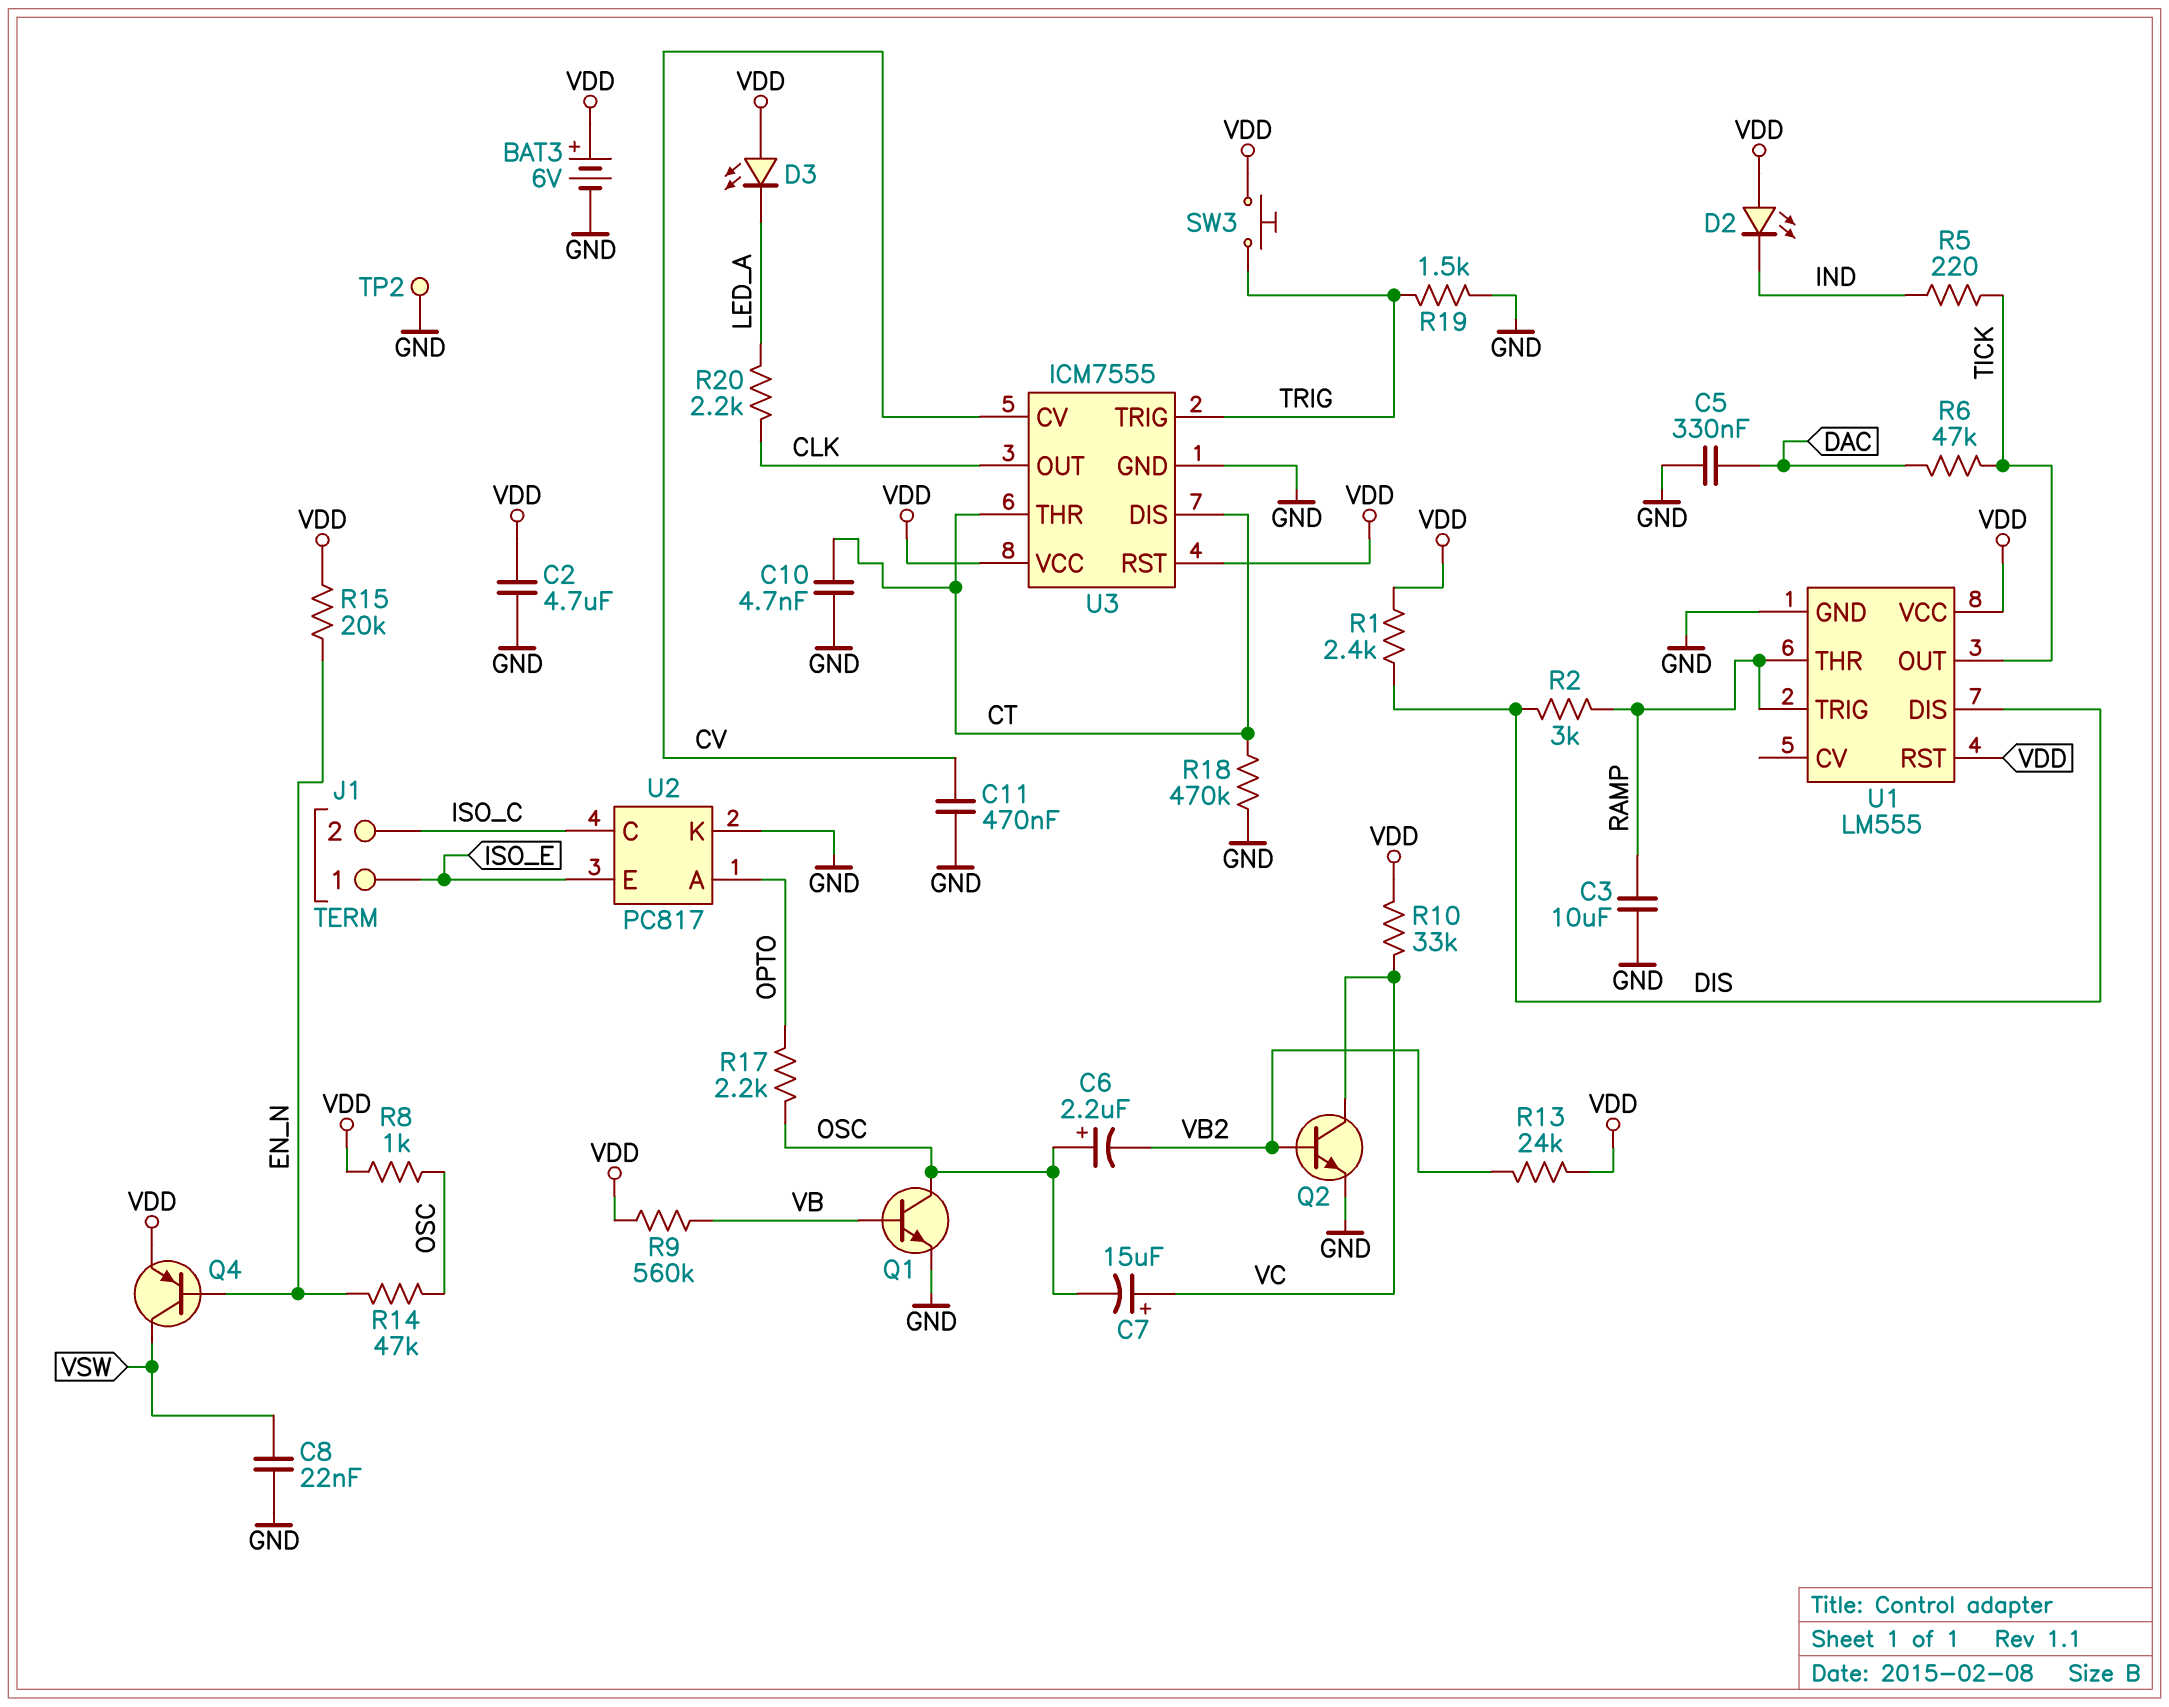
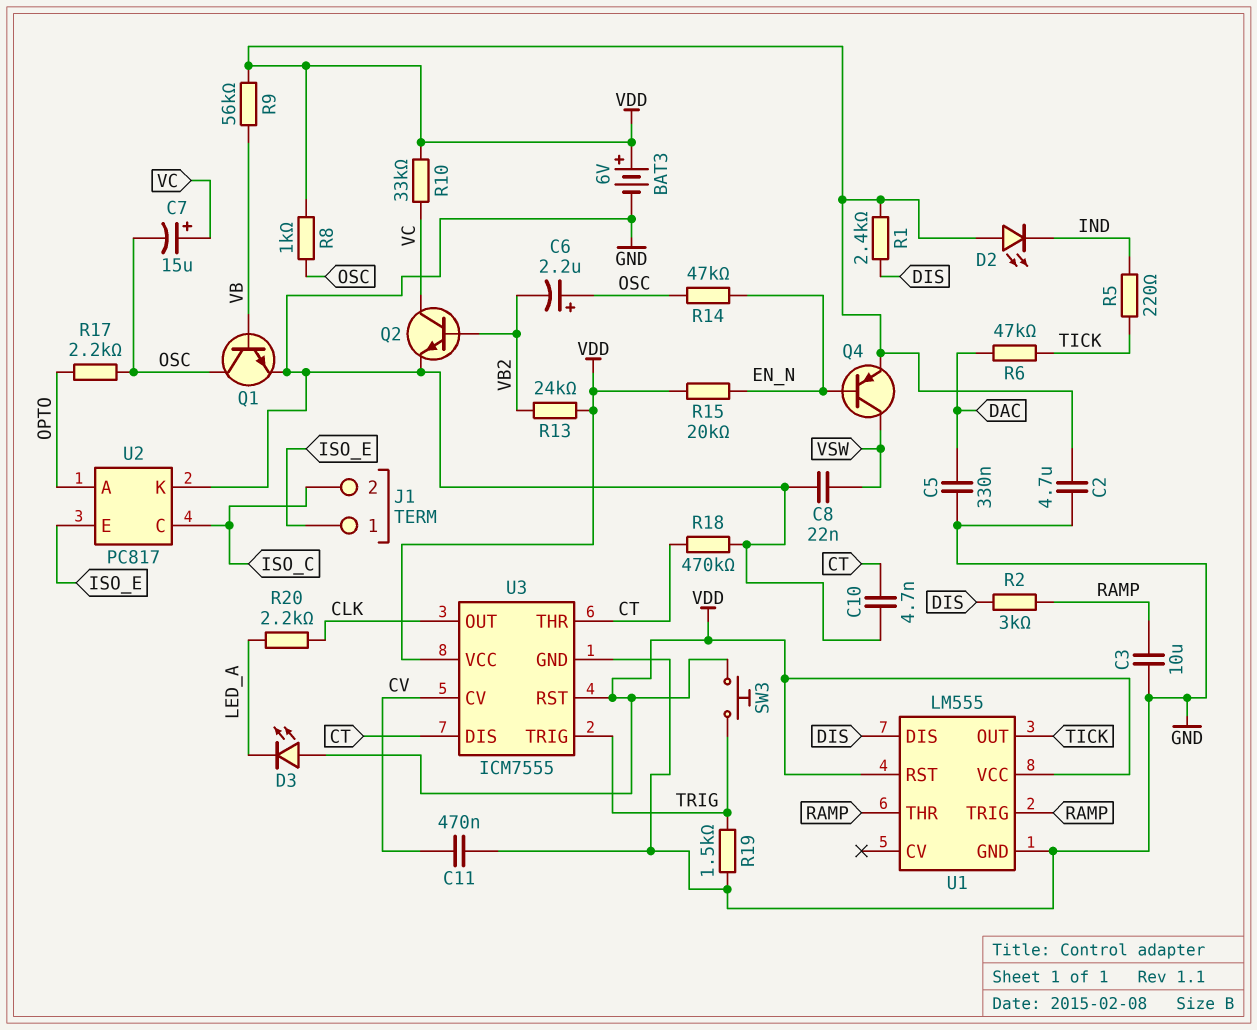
R9: 560k (VB, VDD) -> 56k (VB, VDD)
TP2: test point (GND) -> none

